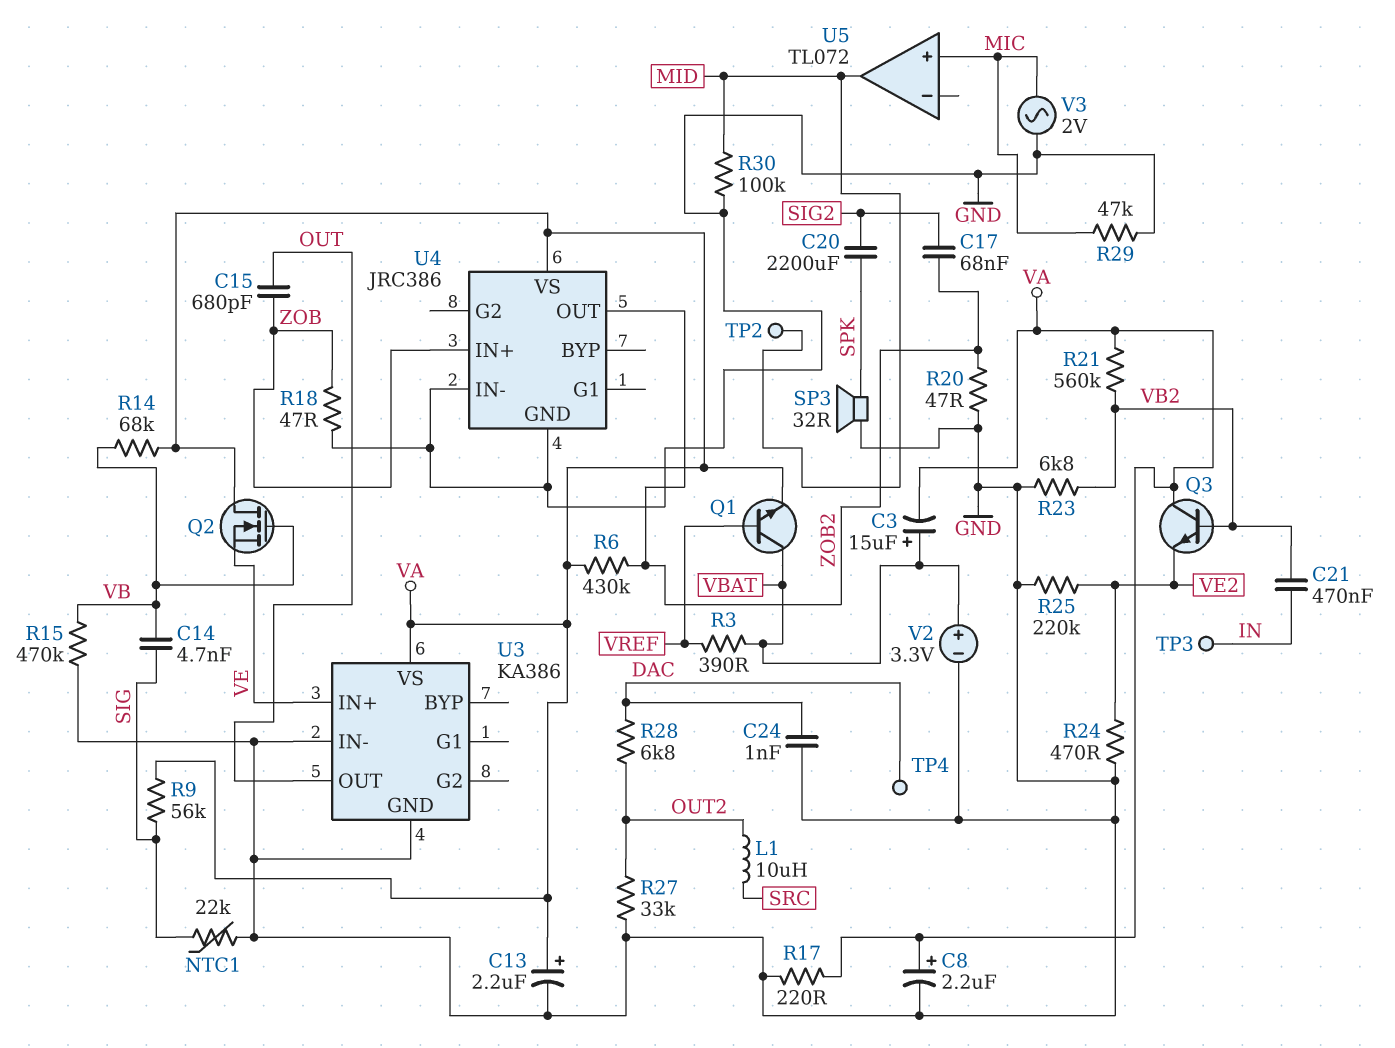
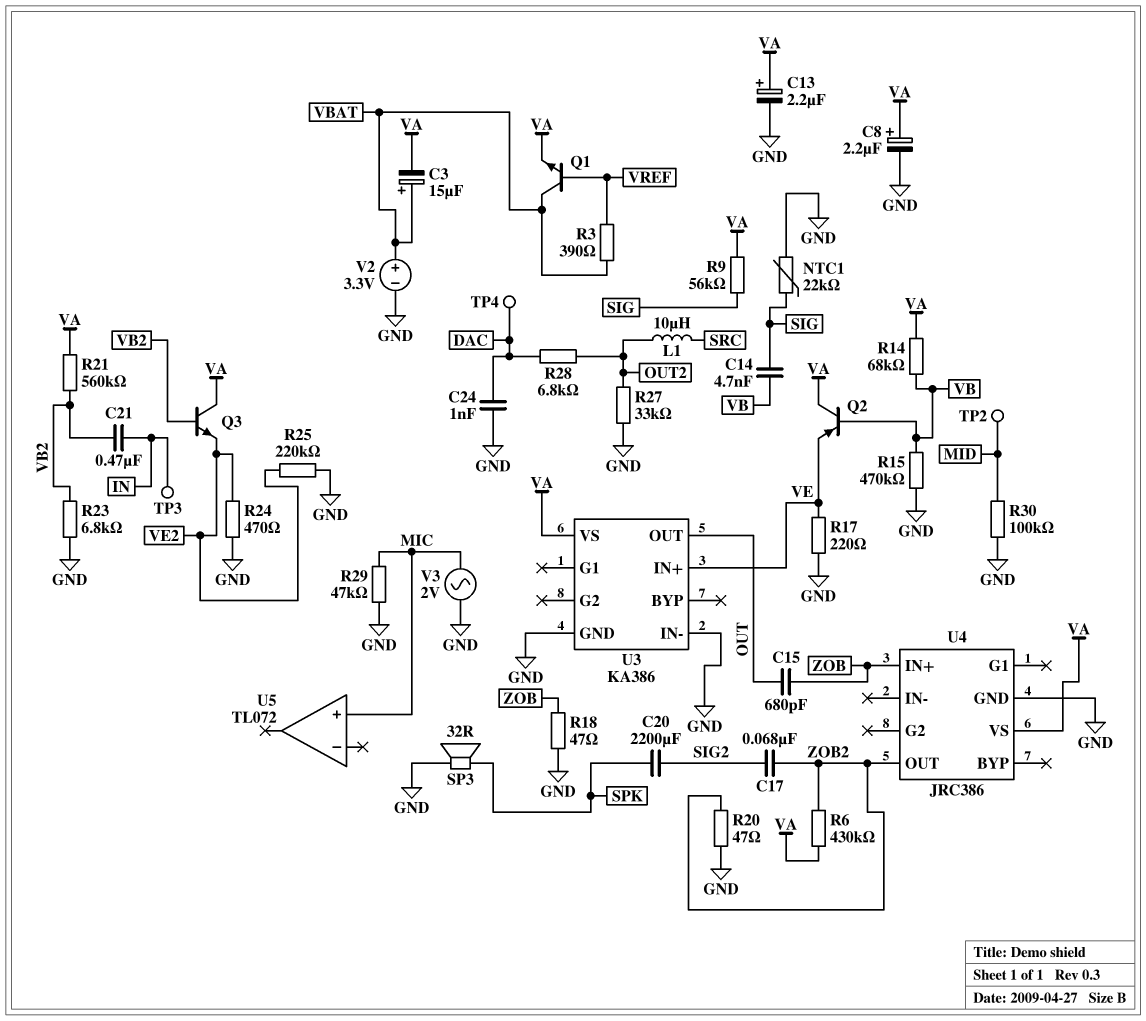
Q2: NMOS (G VB, D VA, S VE) -> PNP (B VB, C VA, E VE)
R17: 220 (GND, VA) -> 220 (GND, VE)
U4 pin IN-: GND -> none
U5 pin out: MID -> none

